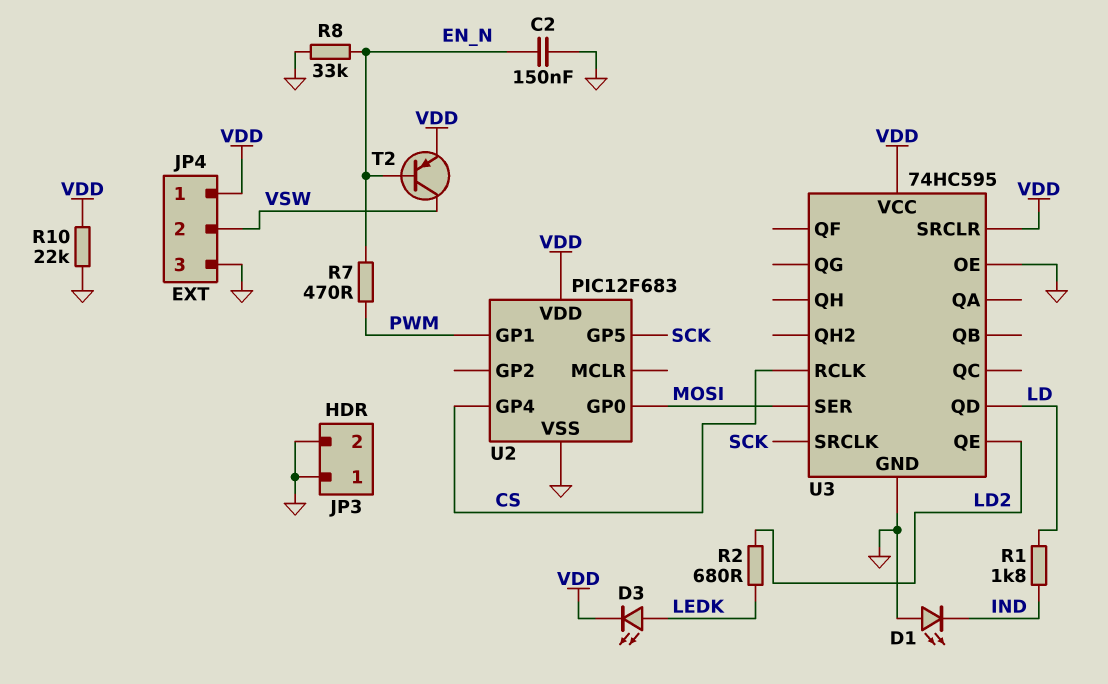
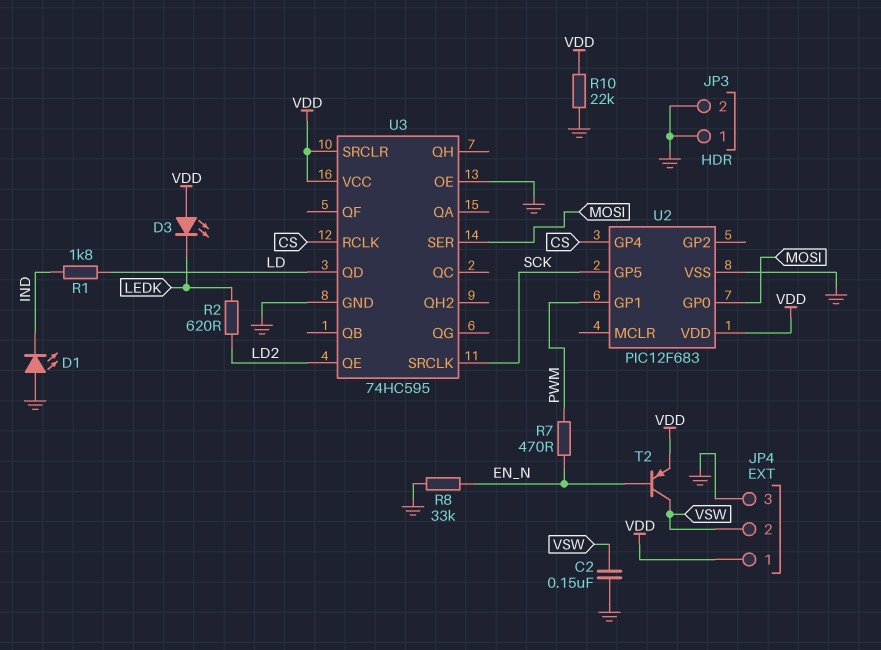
C2: 150nF (EN_N, GND) -> 150nF (GND, VSW)
D3: LED (A LEDK, K VDD) -> LED (A VDD, K LEDK)
R2: 680 (LD2, LEDK) -> 620 (LD2, LEDK)

